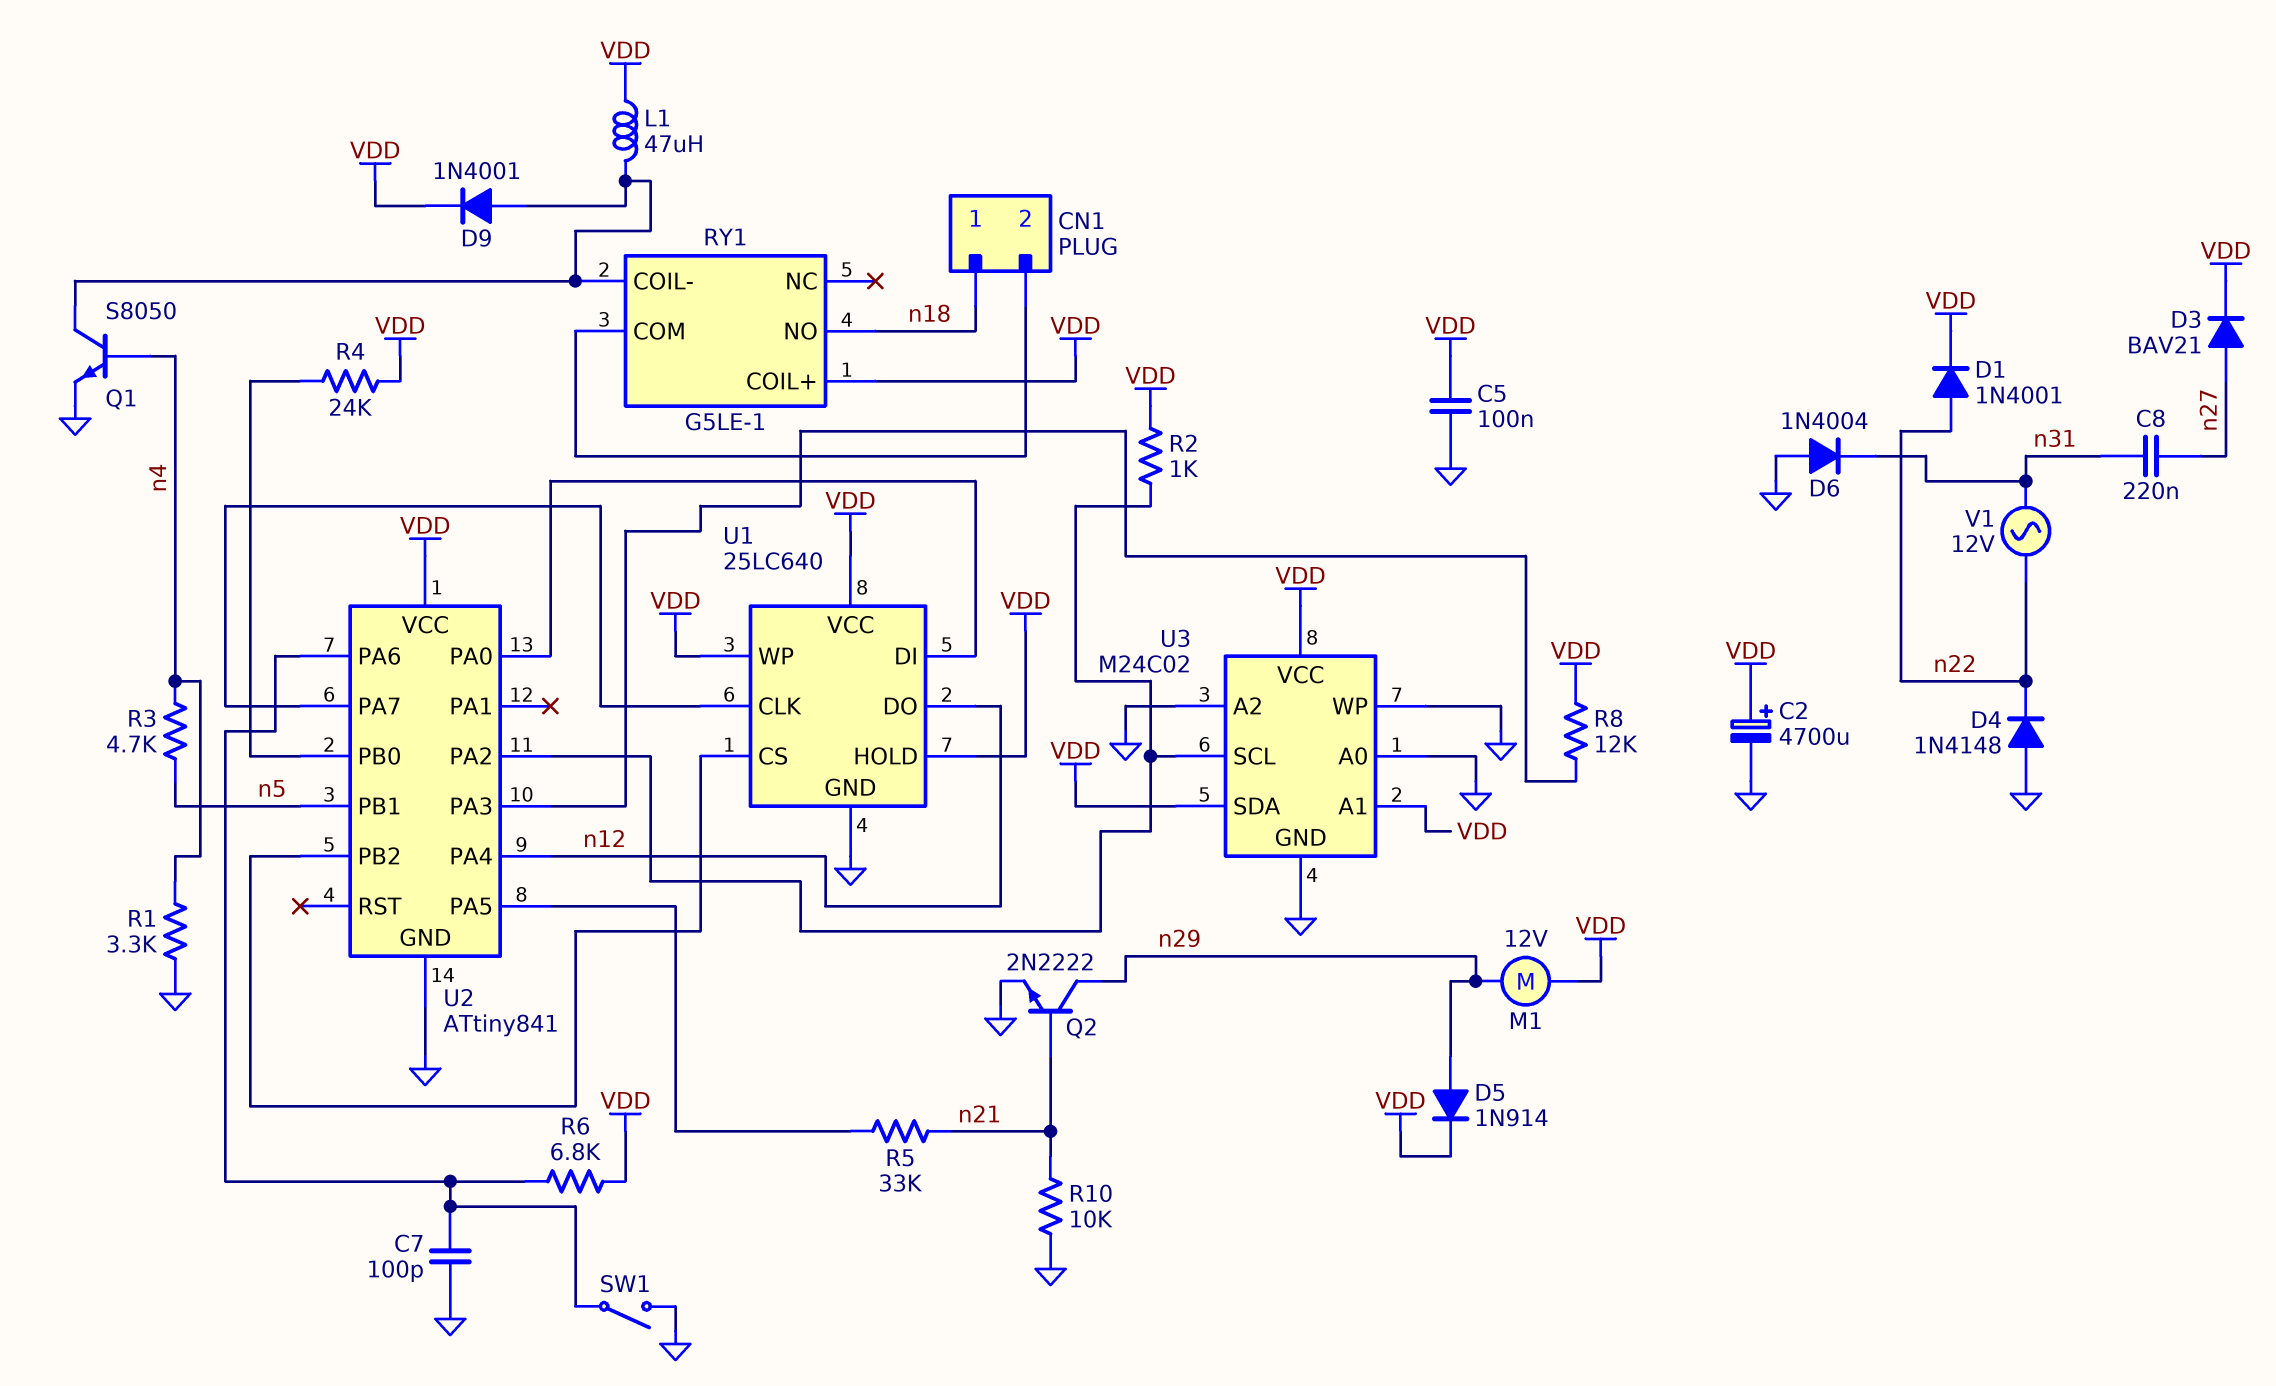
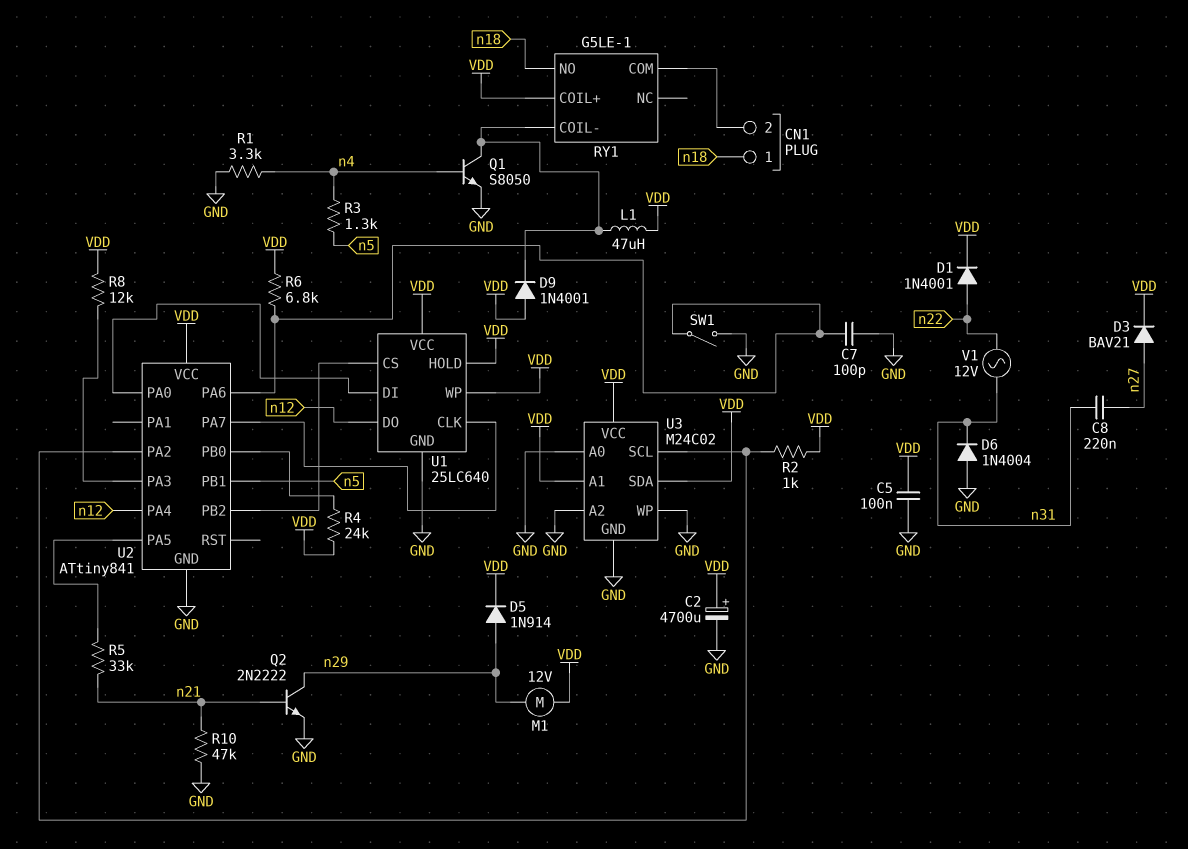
D4: diode 1N4148 (A GND, K n22) -> none
D9: diode 1N4001 (A RY1/COIL-, K VDD) -> diode 1N4001 (A VDD, K RY1/COIL-)
R3: 4.7k (n4, n5) -> 1.3k (n4, n5)
R10: 10k (GND, n21) -> 47k (GND, n21)

